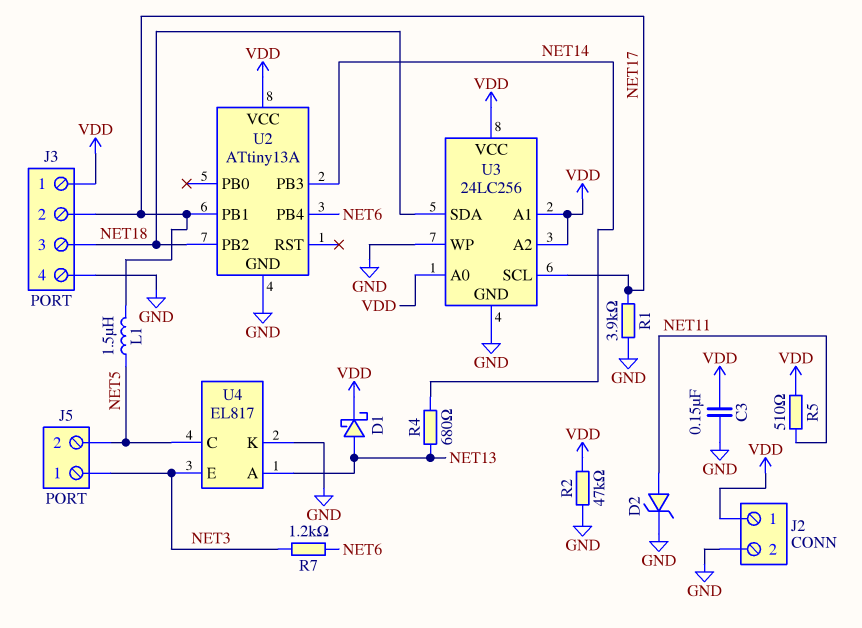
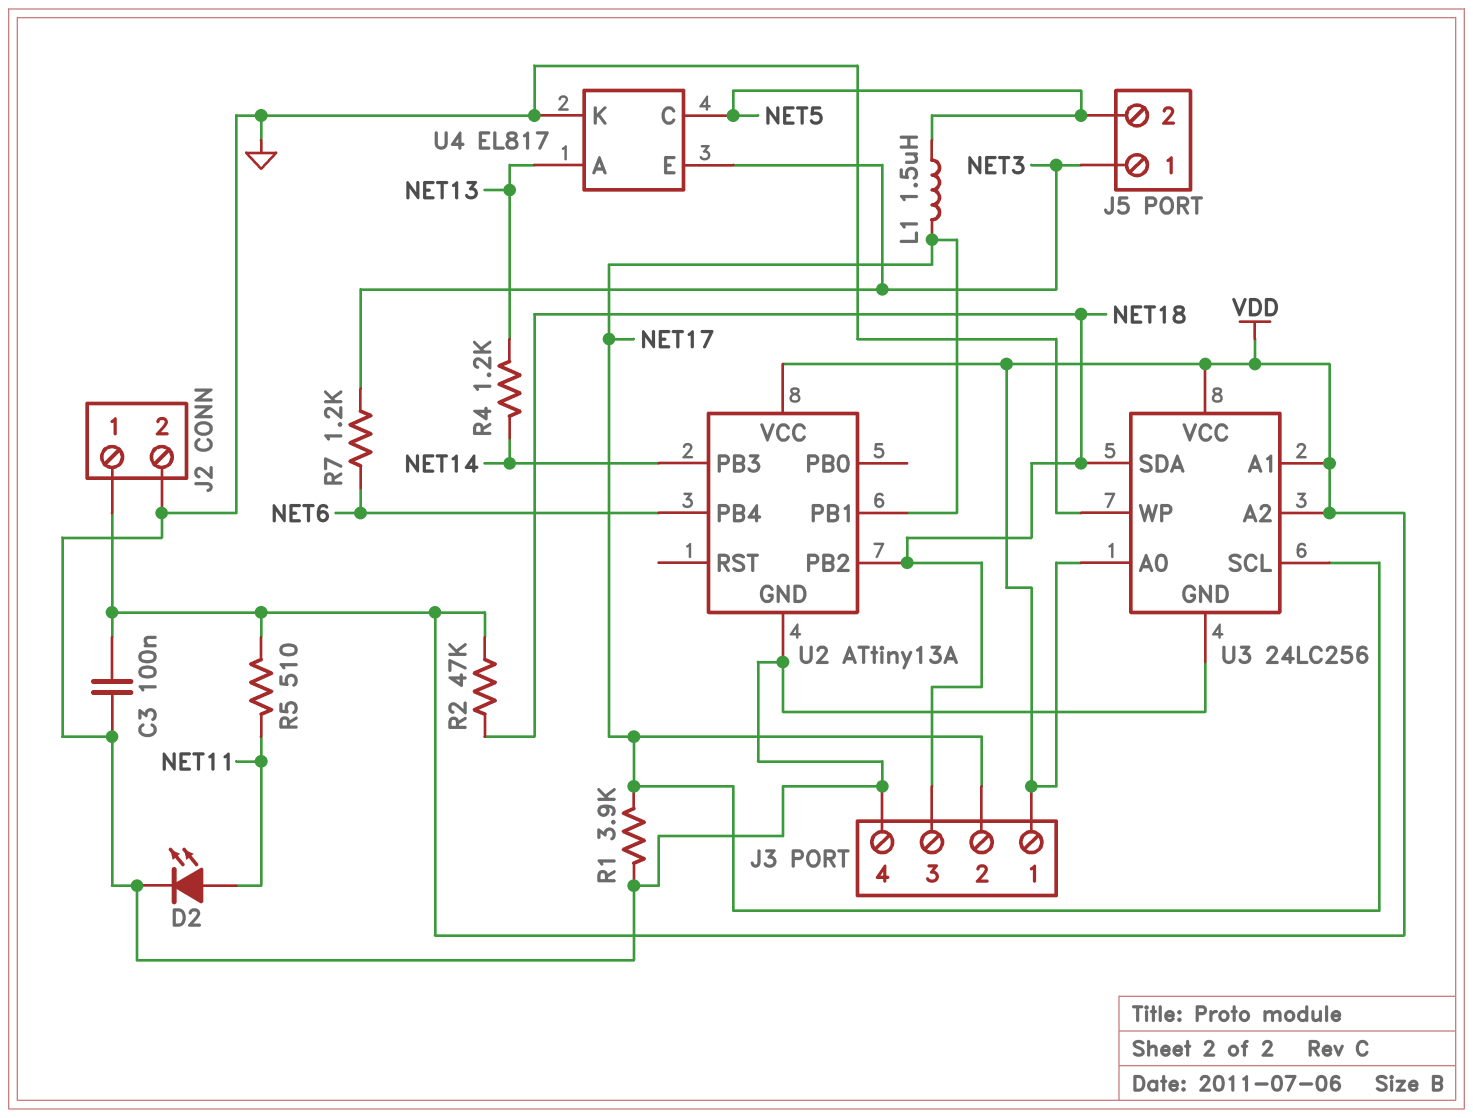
C3: 150nF (GND, VDD) -> 100nF (GND, VDD)
D1: schottky (A NET13, K VDD) -> none
D2: zener (A NET11, K GND) -> LED (A NET11, K GND)
R2: 47k (GND, VDD) -> 47k (NET18, VDD)
R4: 680 (NET13, NET14) -> 1.2k (NET13, NET14)

